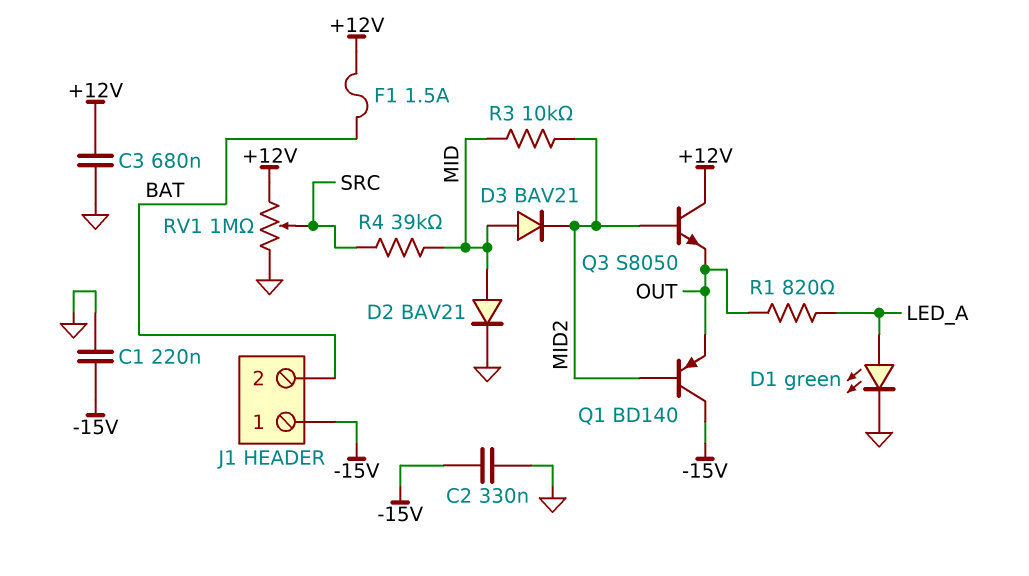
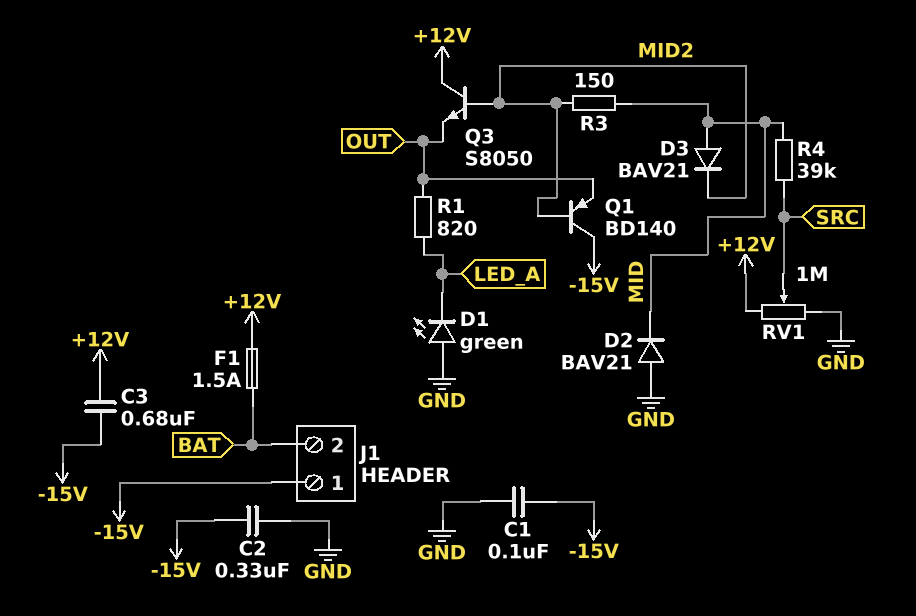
C1: 220nF (-15V, GND) -> 100nF (-15V, GND)
C3: 680nF (+12V, GND) -> 680nF (+12V, -15V)
D1: LED green (A LED_A, K GND) -> LED green (A GND, K LED_A)
D2: diode BAV21 (A MID, K GND) -> diode BAV21 (A GND, K MID)
R3: 10k (MID, MID2) -> 150 (MID, MID2)

